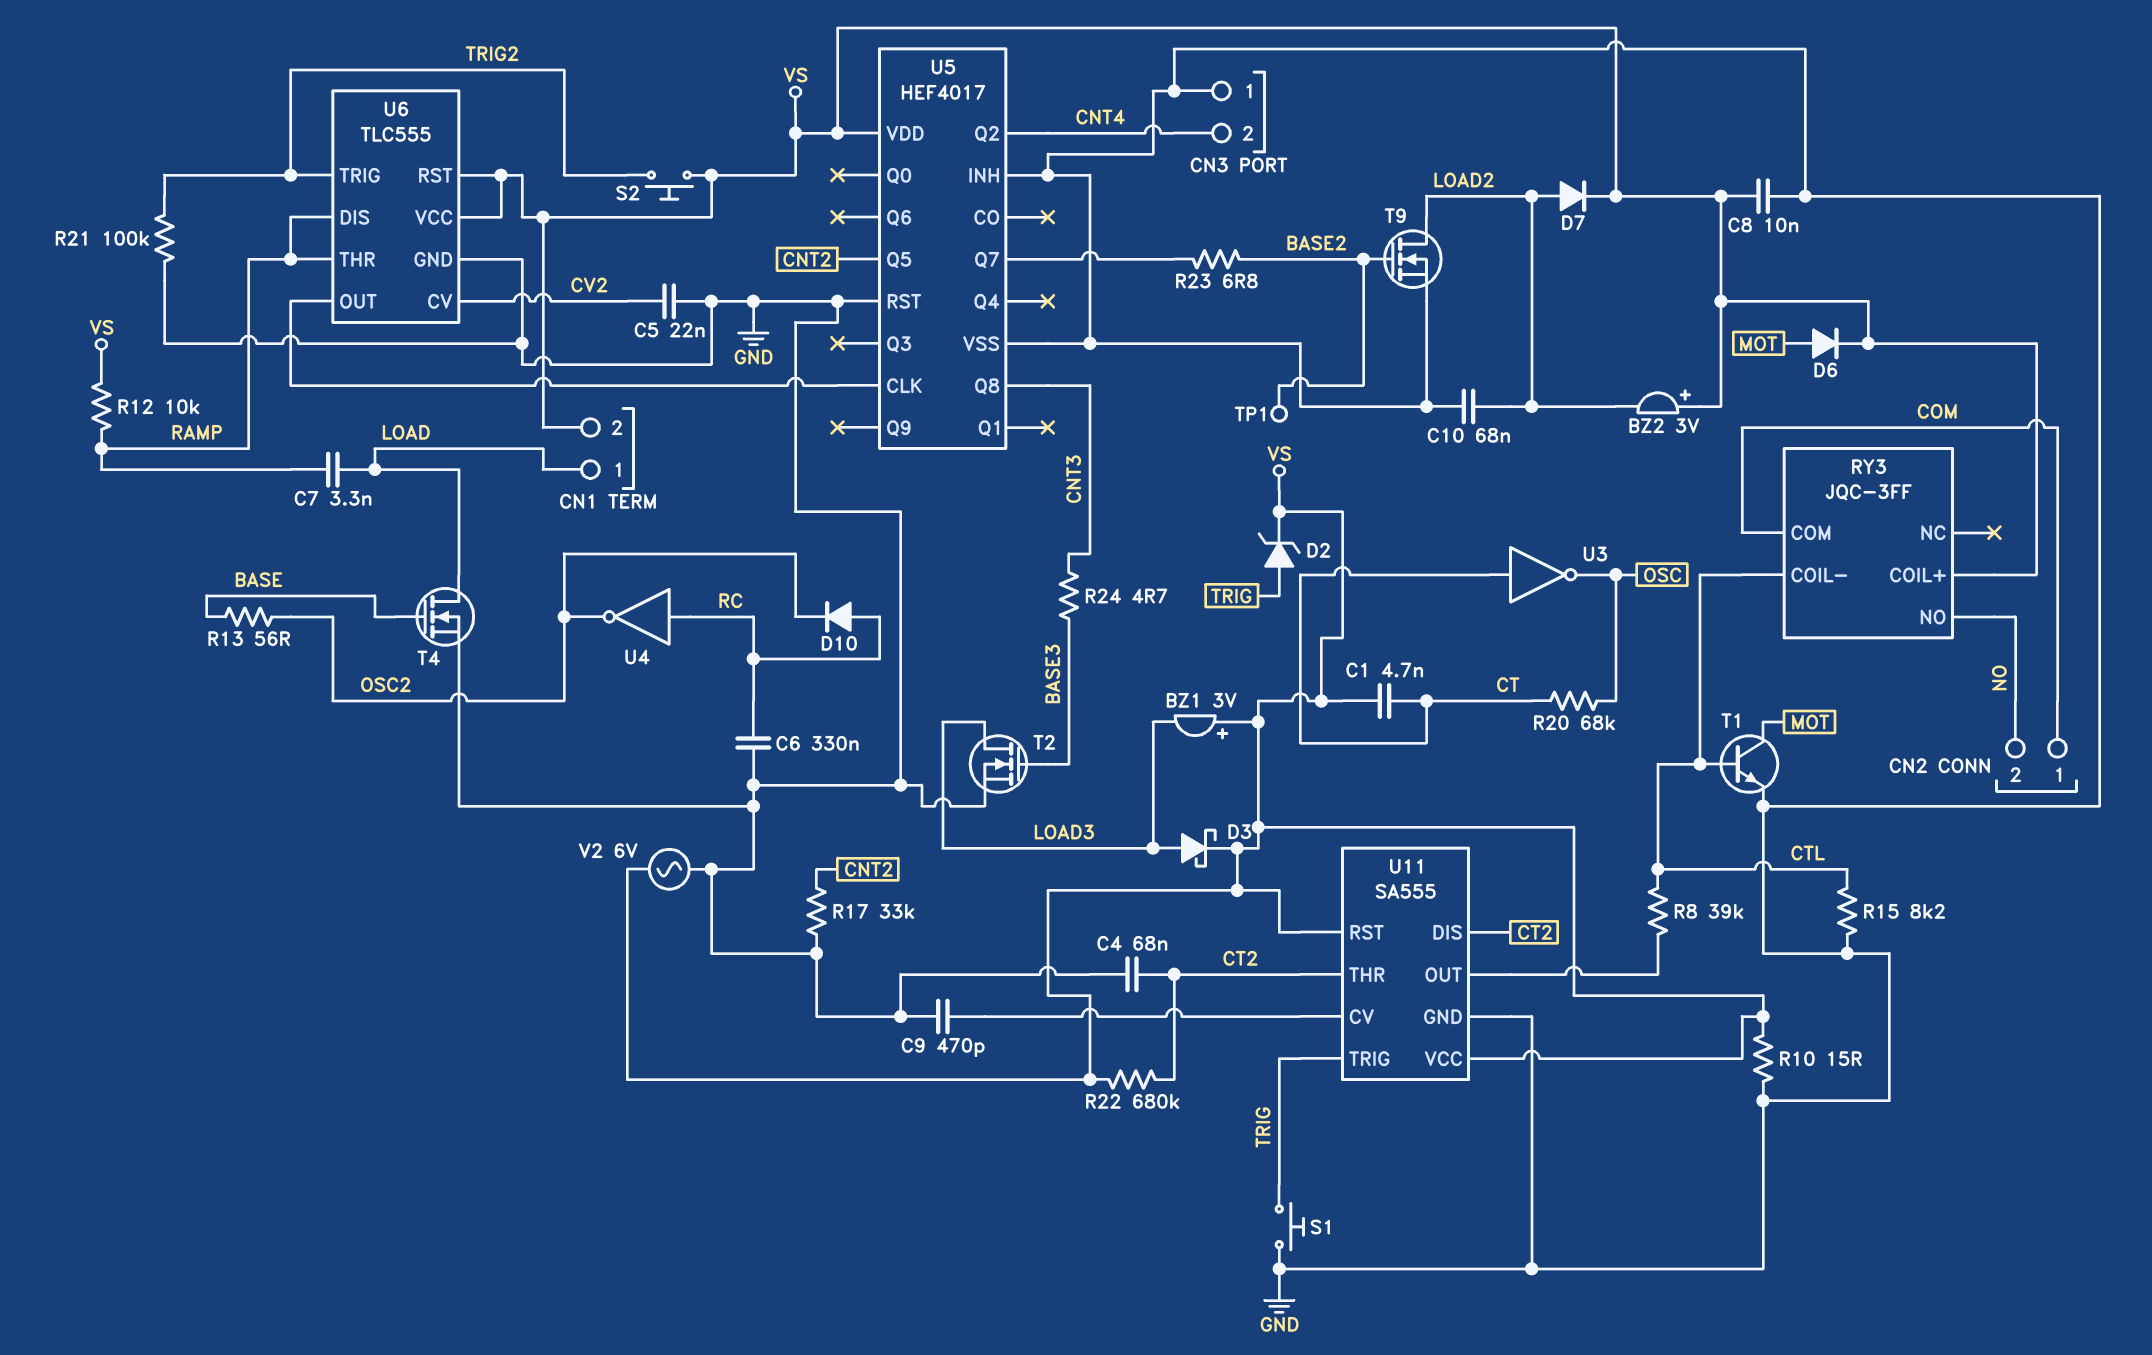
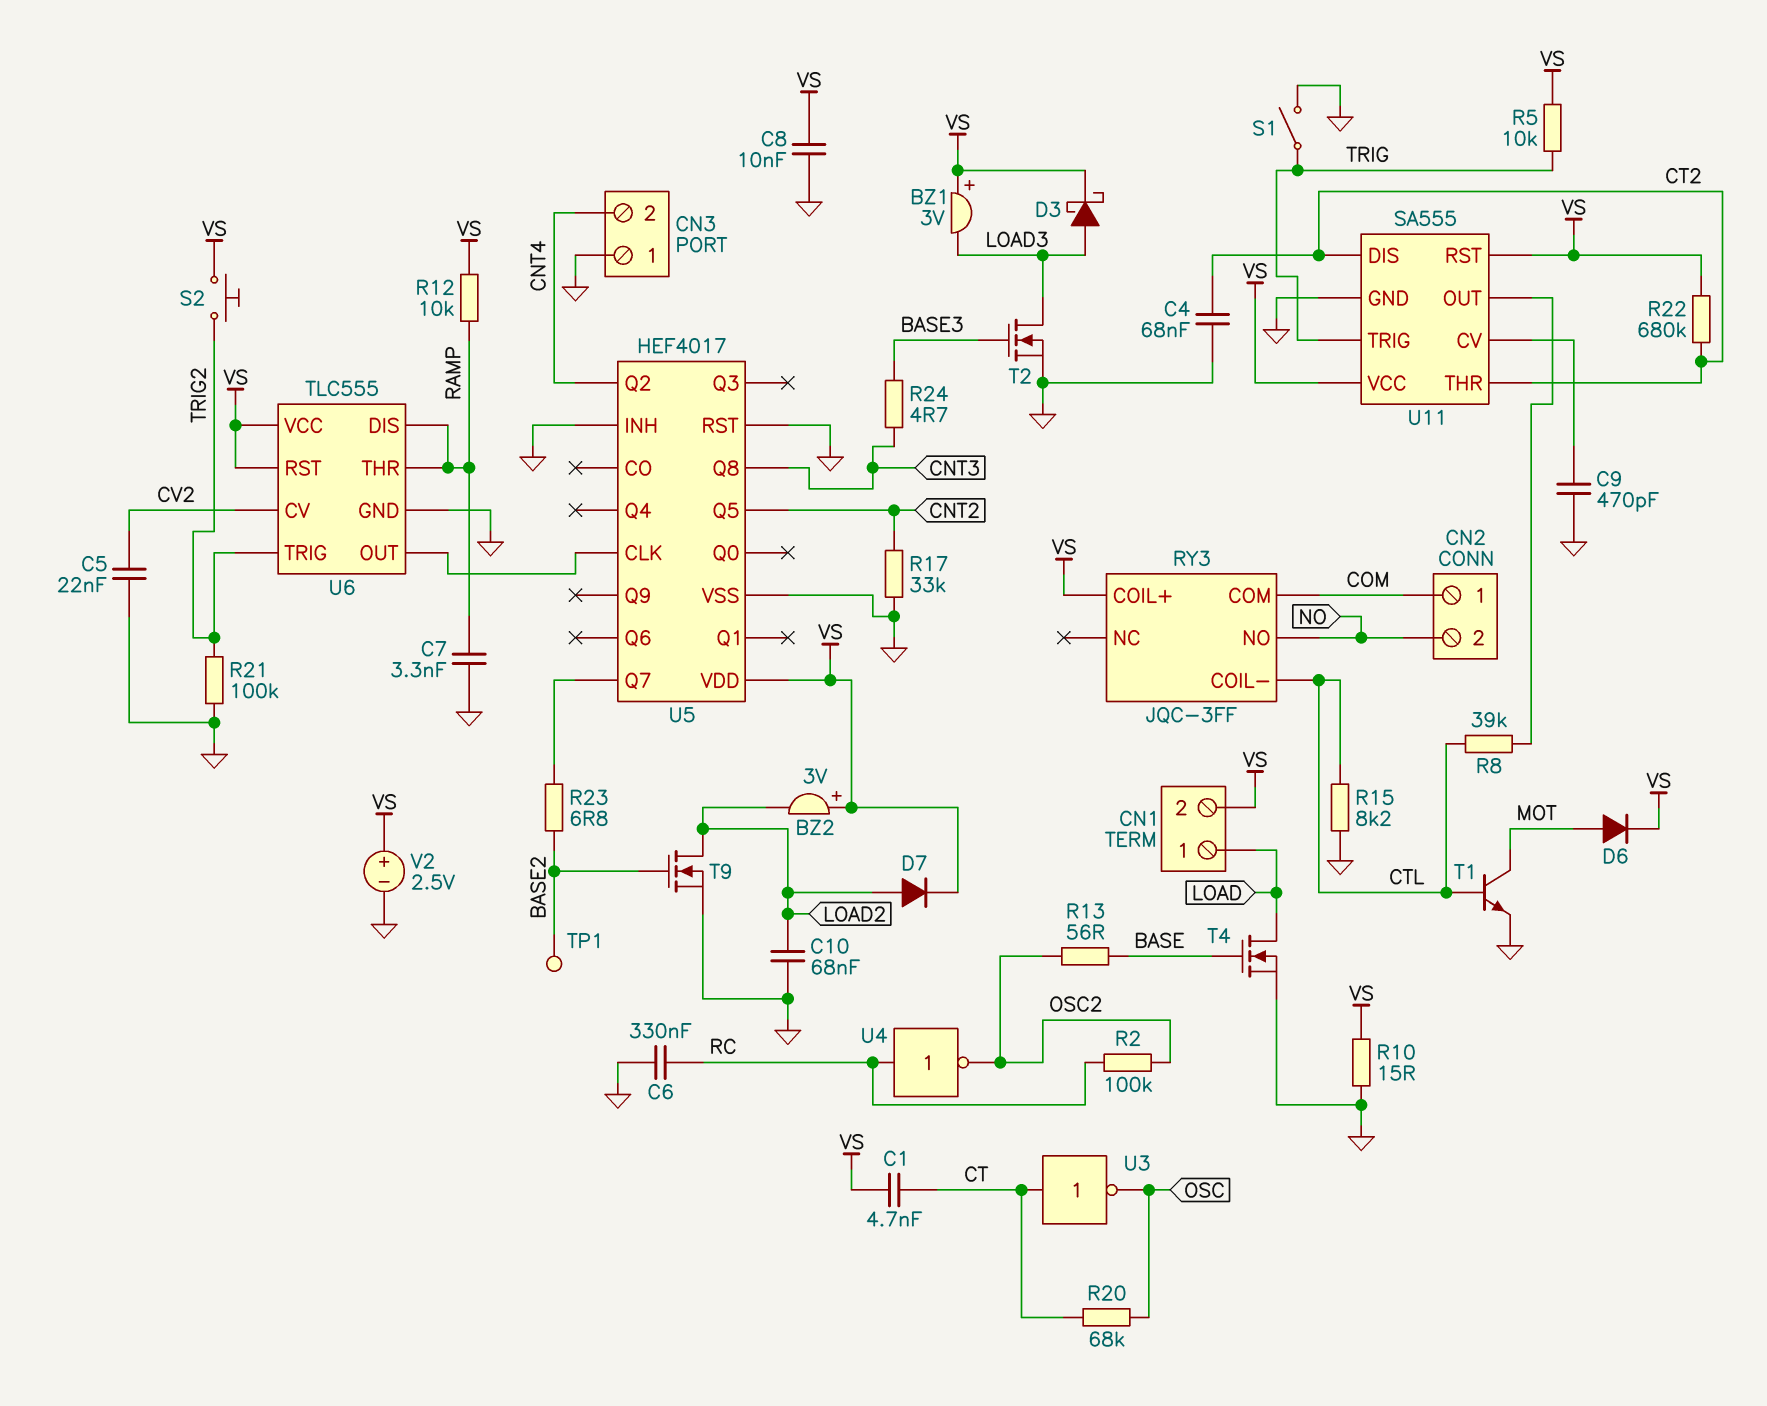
C7: 3.3nF (LOAD, RAMP) -> 3.3nF (GND, RAMP)
D2: zener (A TRIG, K VS) -> none
D10: diode (A RC, K OSC2) -> none
R2: none -> 100k (OSC2, RC)
R5: none -> 10k (TRIG, VS)
S1: button (GND, TRIG) -> switch (GND, TRIG)
V2: AC 6V (GND, VS) -> 2.5V (plus VS, minus GND)

